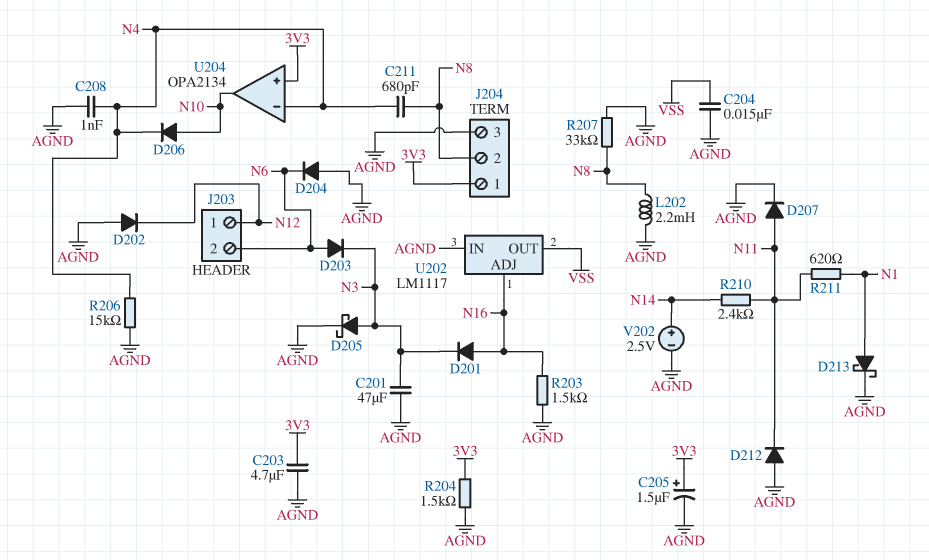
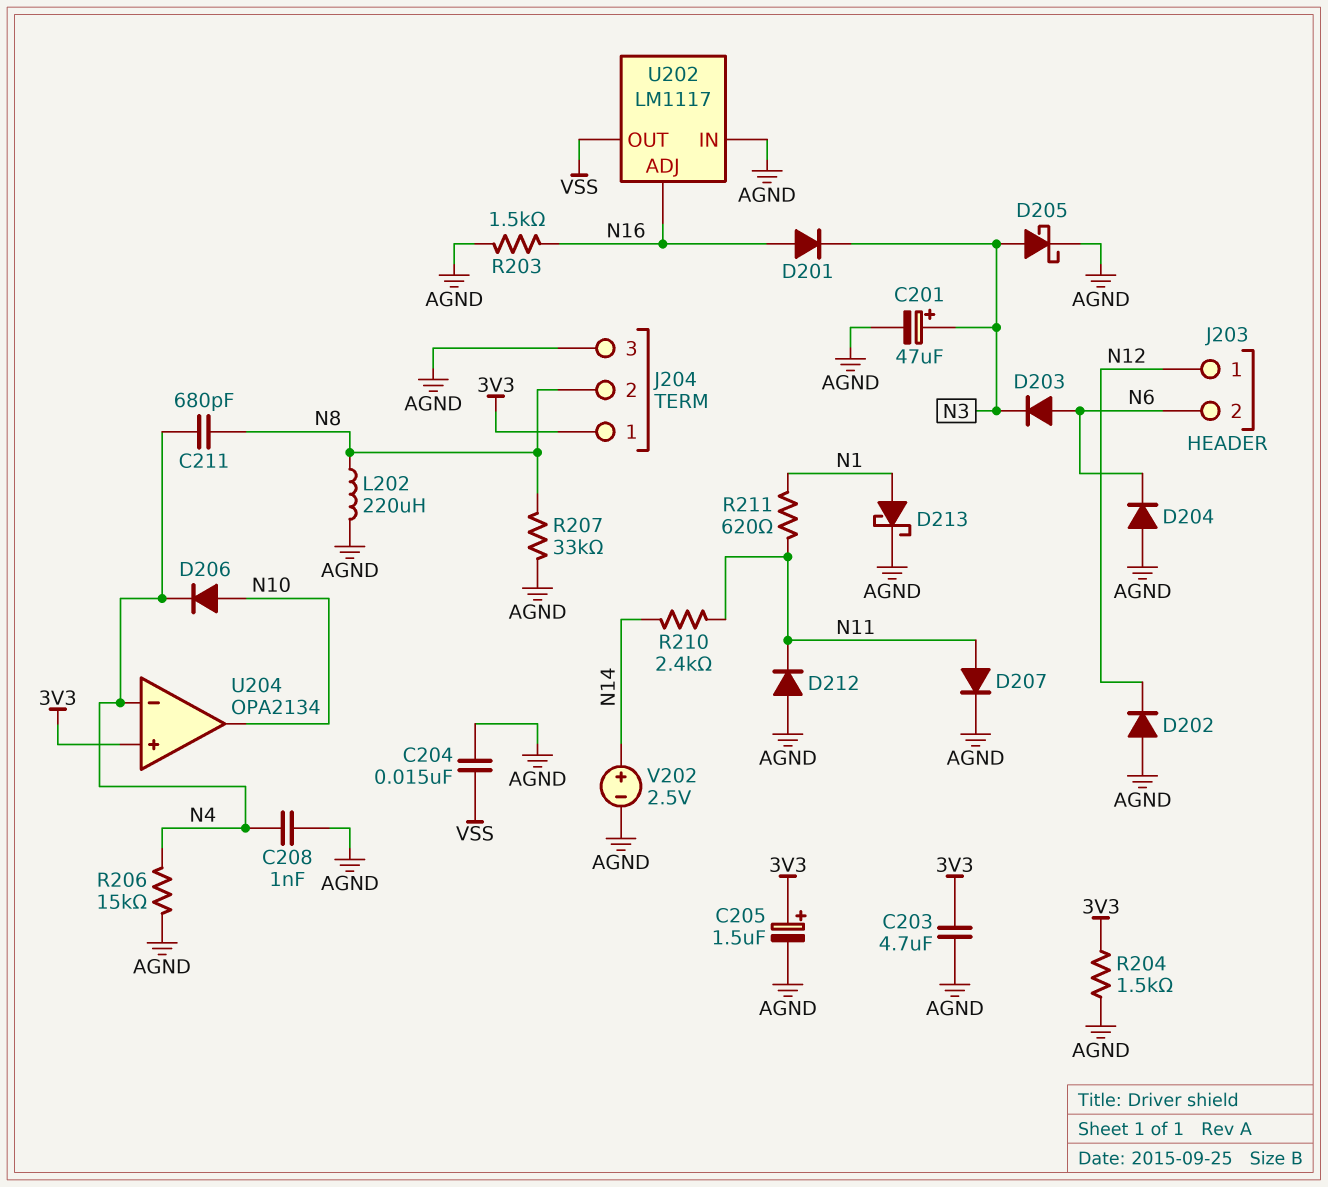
C201: 47uF (AGND, N3) -> 47uF (plus N3, minus AGND)
L202: 2.2mH (AGND, N8) -> 220uH (AGND, N8)

